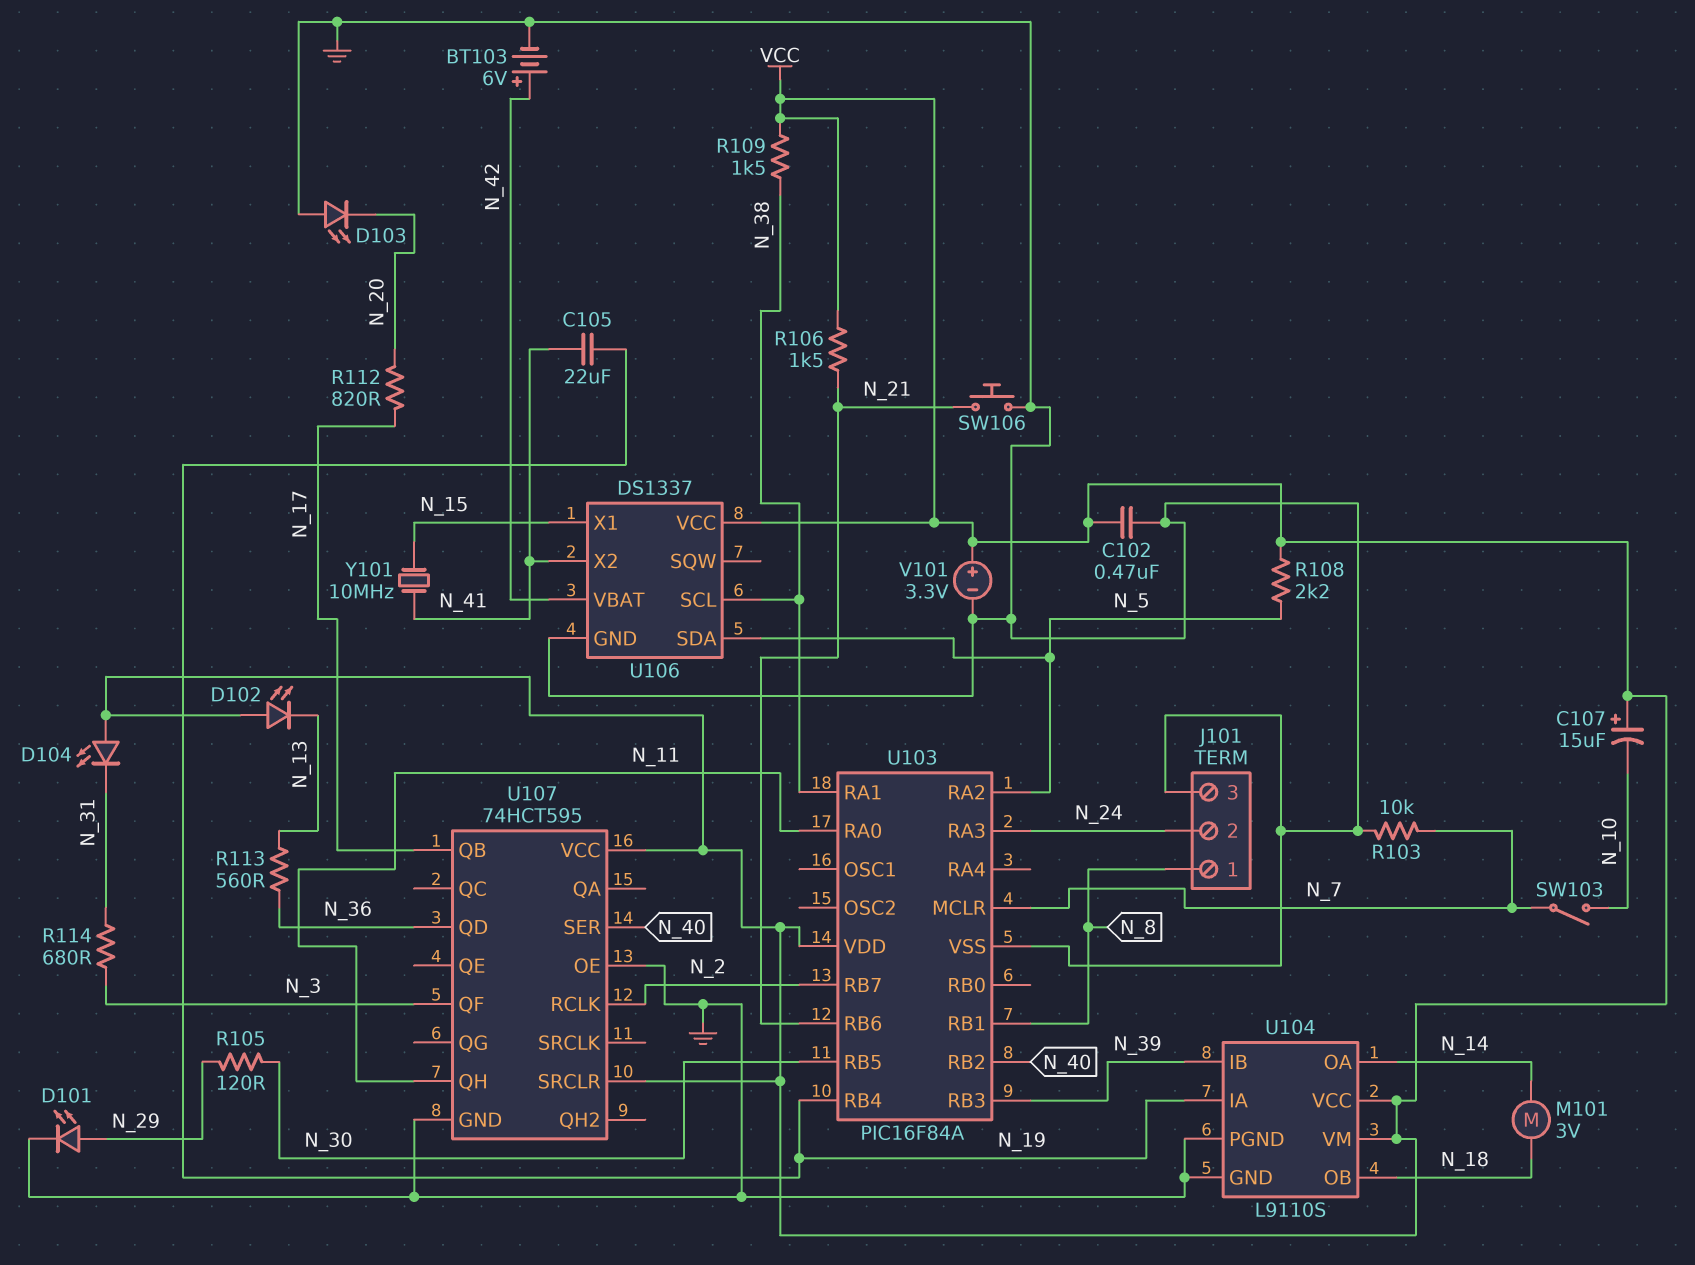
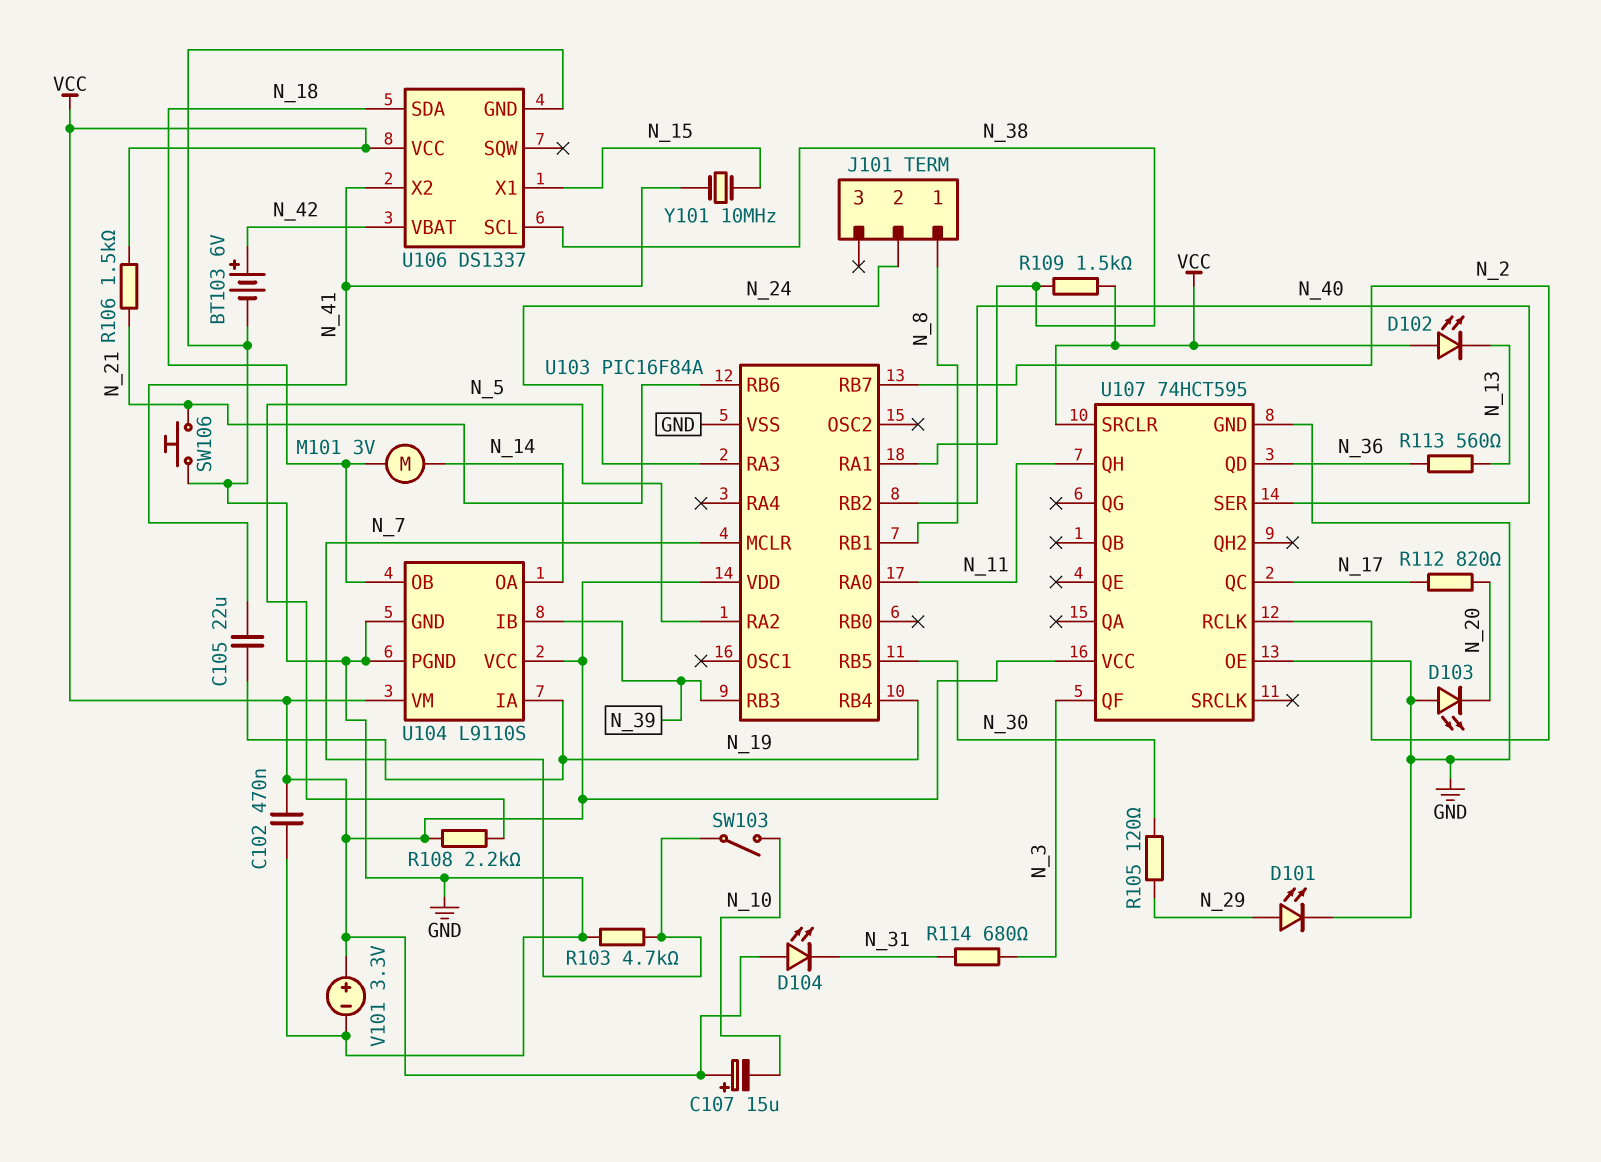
J101 pin 3: GND -> none
R103: 10k (GND, N_7) -> 4.7k (GND, N_7)
U106 pin SDA: N_5 -> N_18
U107 pin QB: N_17 -> none
U107 pin QC: none -> N_17

